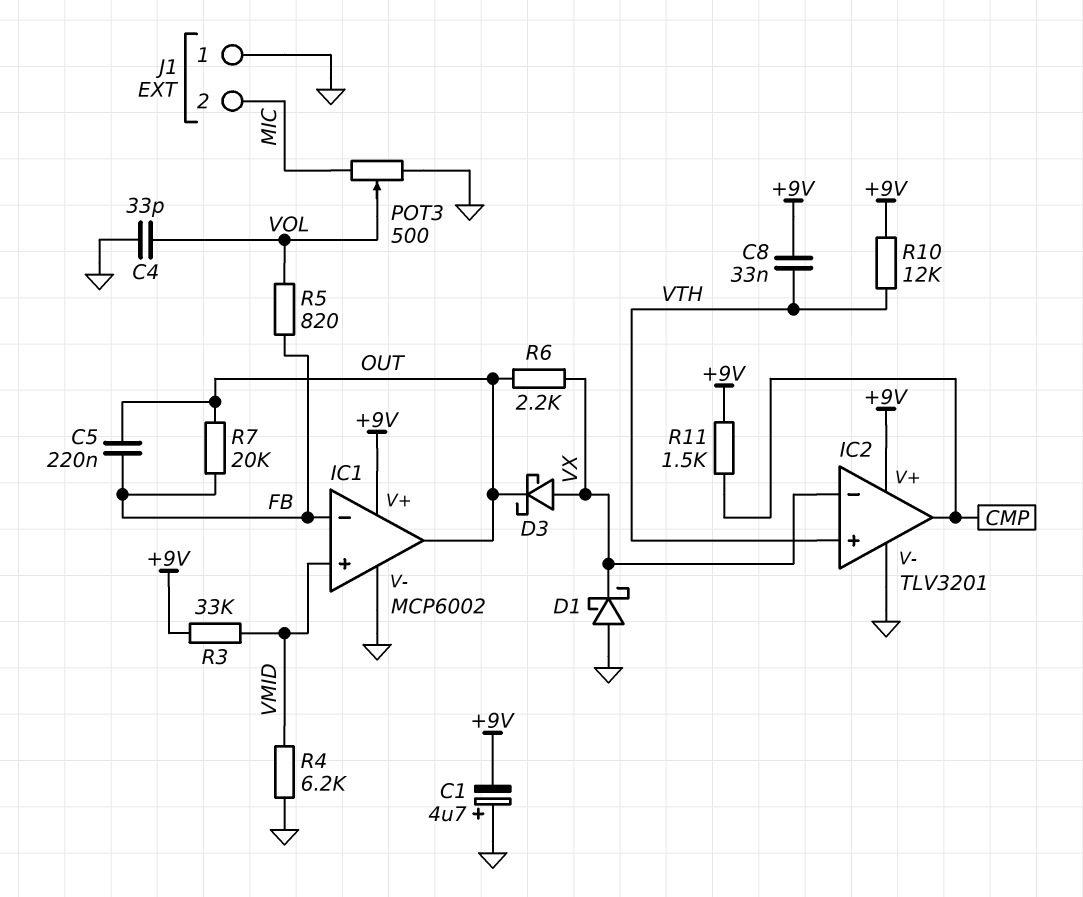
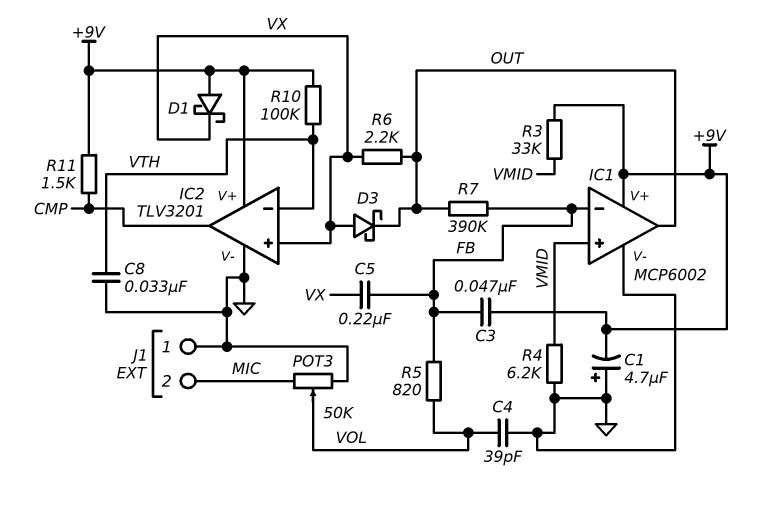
C3: none -> 47nF (+9V, FB)
C4: 33pF (GND, VOL) -> 39pF (GND, VOL)
C5: 220nF (FB, OUT) -> 220nF (FB, VX)
C8: 33nF (+9V, VTH) -> 33nF (GND, VTH)
D1: schottky (A GND, K VX) -> schottky (A +9V, K VX)
IC2 pin in+: VTH -> VX
IC2 pin in-: VX -> VTH
POT3: 500 (GND, MIC, wiper VOL) -> 50k (GND, MIC, wiper VOL)
R7: 20k (FB, OUT) -> 390k (FB, OUT)
R10: 12k (+9V, VTH) -> 100k (+9V, VTH)

